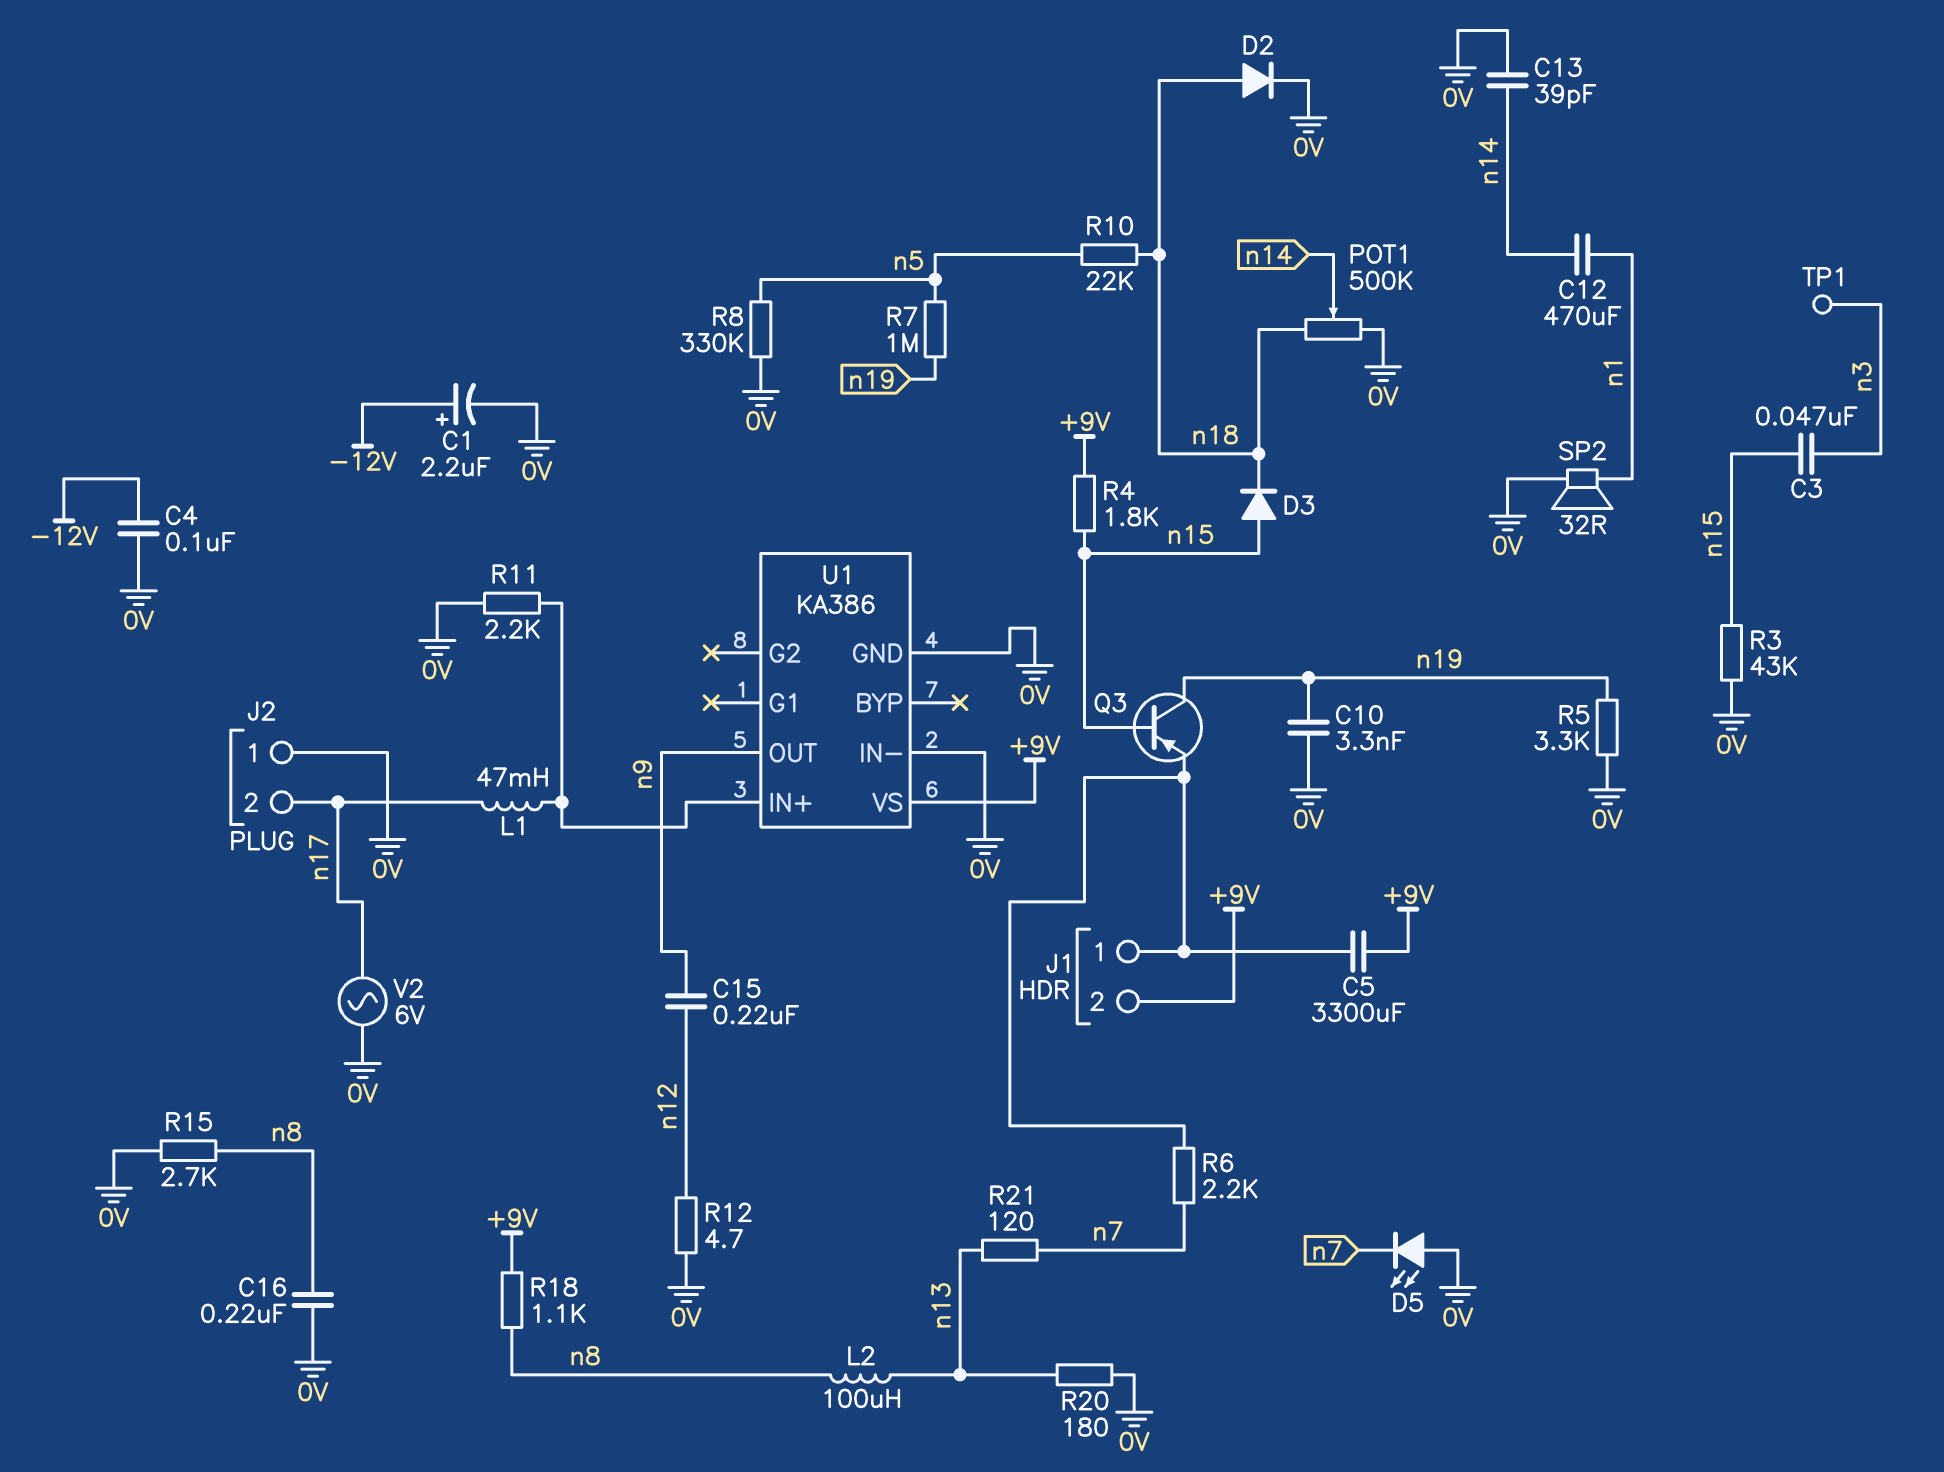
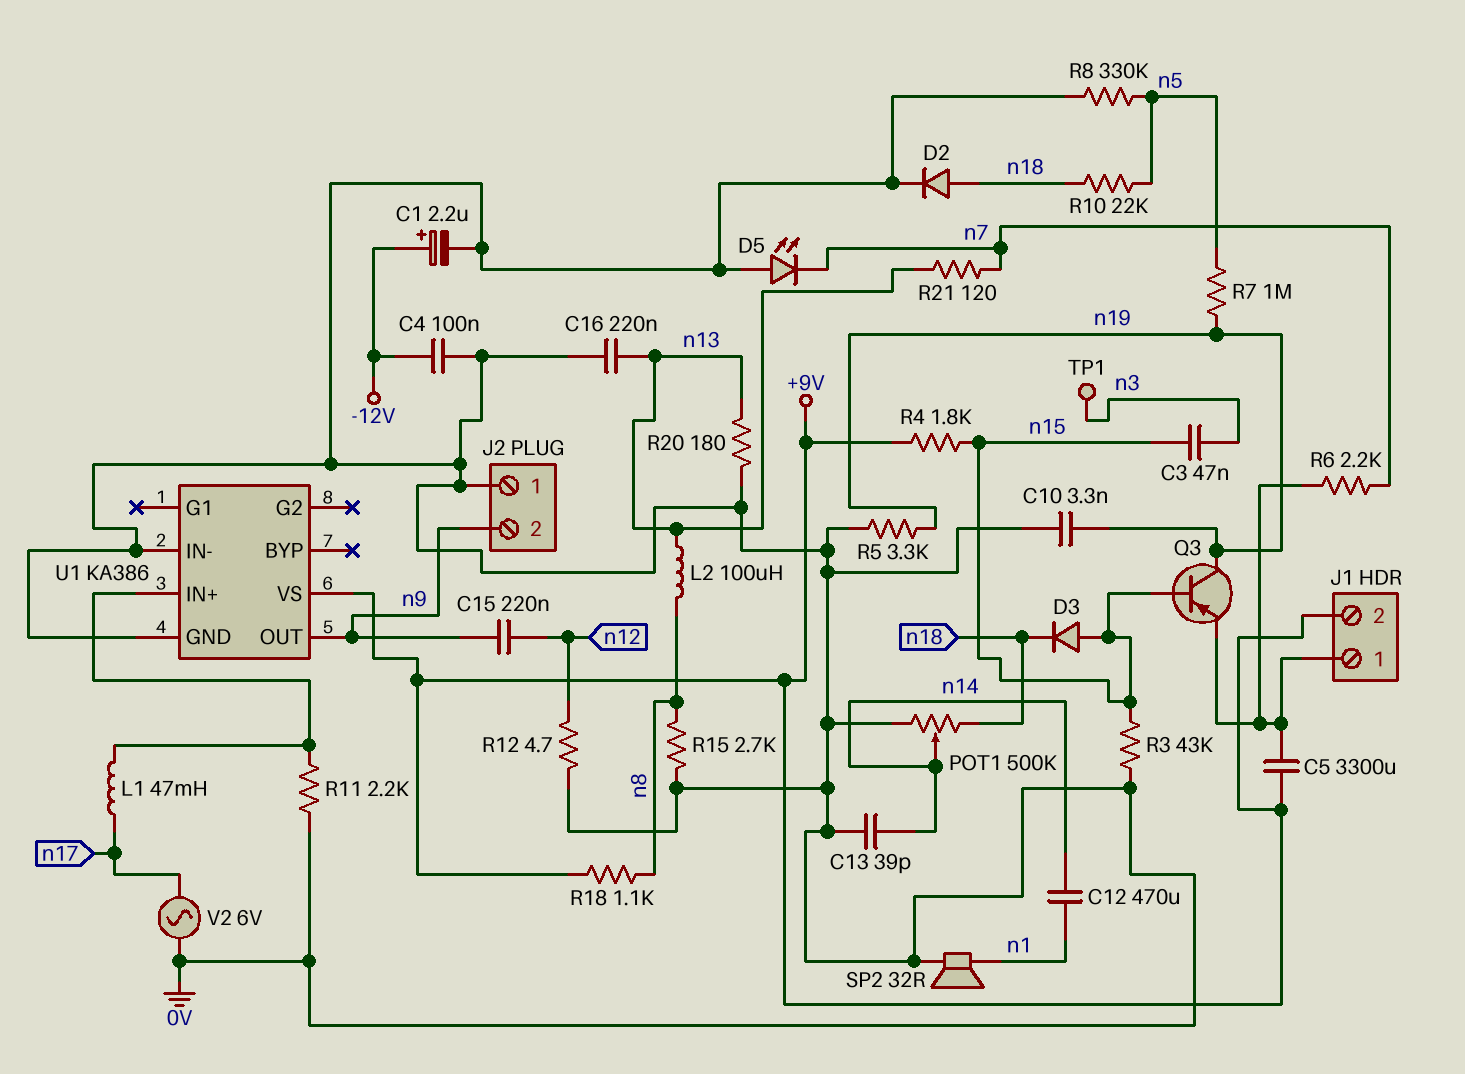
C16: 220nF (0V, n8) -> 220nF (0V, n13)
J2 pin 2: n17 -> n9

